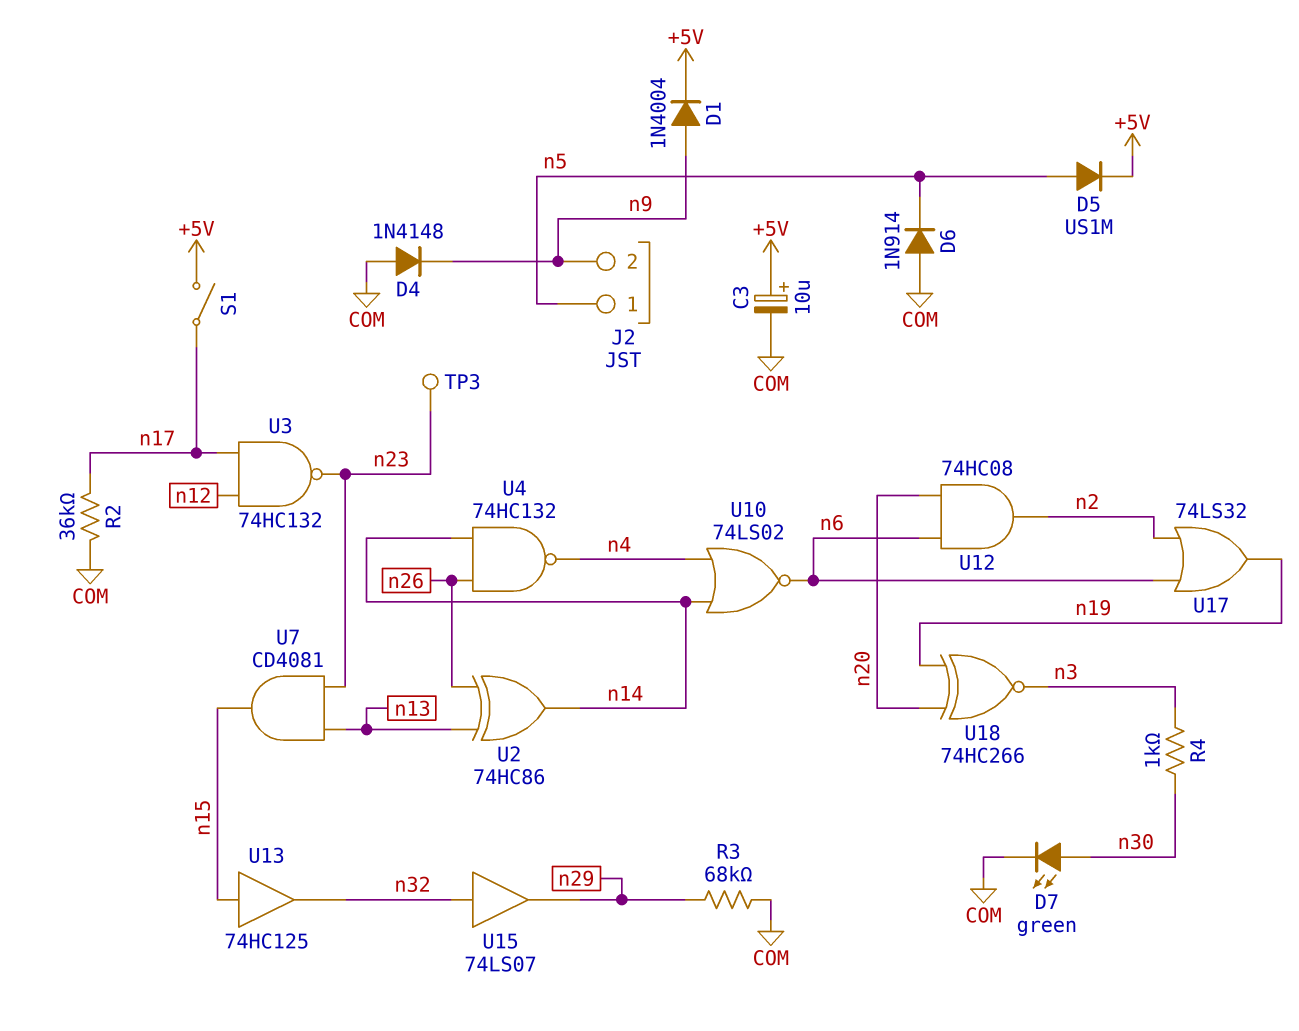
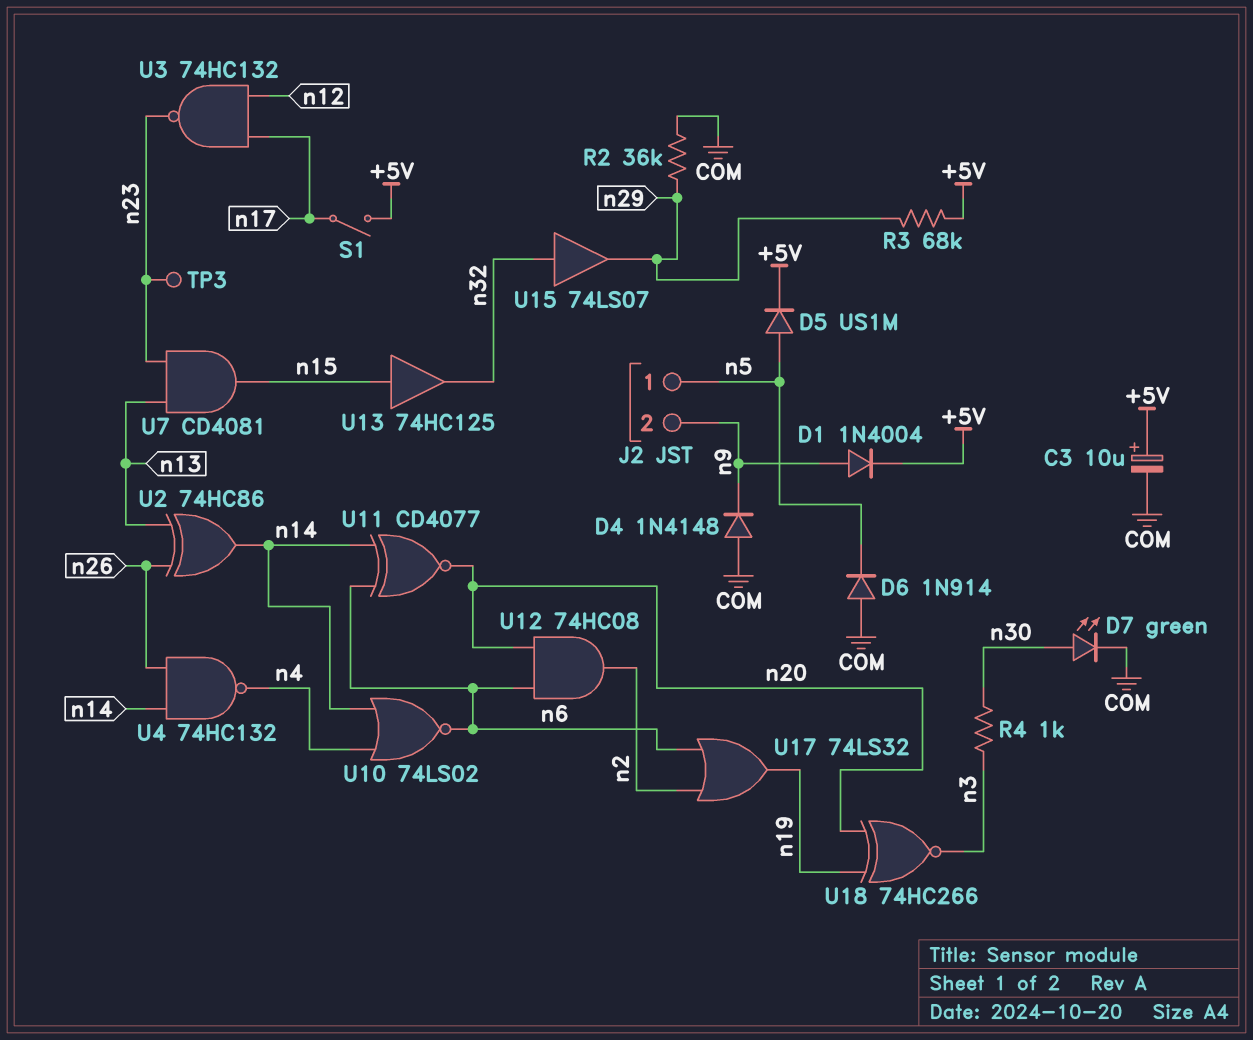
R2: 36k (COM, n17) -> 36k (COM, n29)
R3: 68k (COM, n29) -> 68k (+5V, n29)
U11: none -> XNOR CD4077 (in n6, in n14, out n20)

